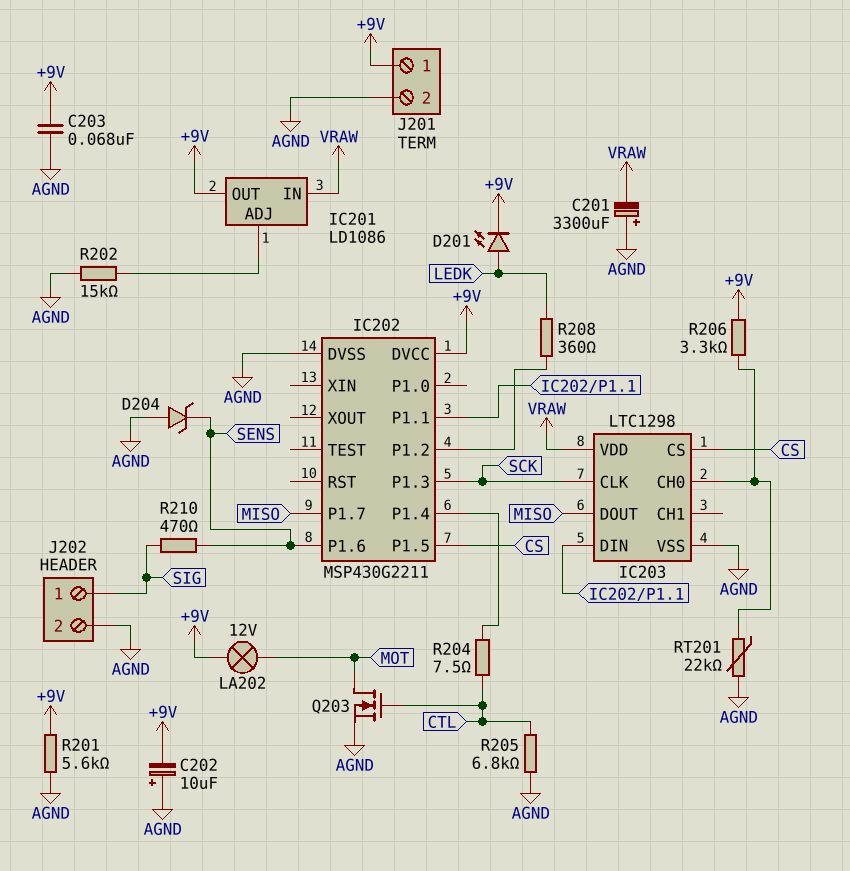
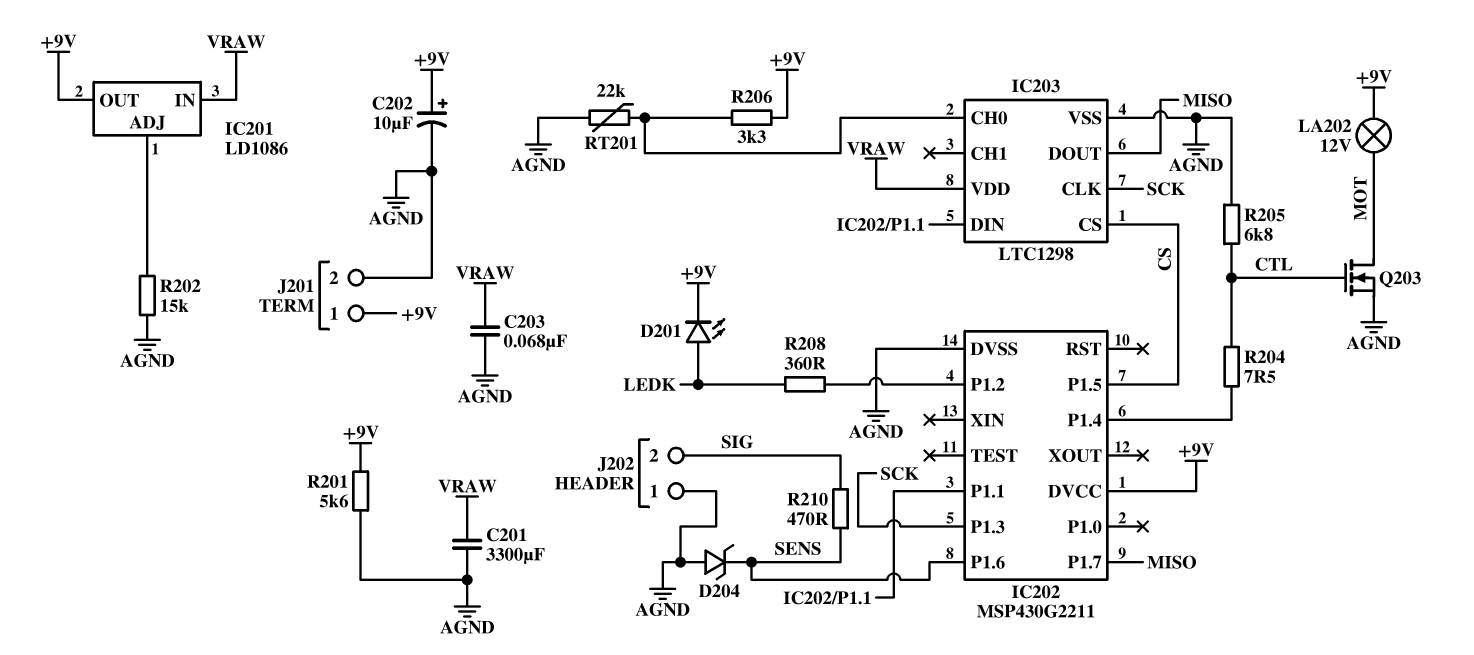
C201: 3300uF (plus AGND, minus VRAW) -> 3300uF (AGND, VRAW)
C202: 10uF (plus AGND, minus +9V) -> 10uF (plus +9V, minus AGND)
C203: 68nF (+9V, AGND) -> 68nF (AGND, VRAW)
J202 pin 1: SIG -> AGND
J202 pin 2: AGND -> SIG

